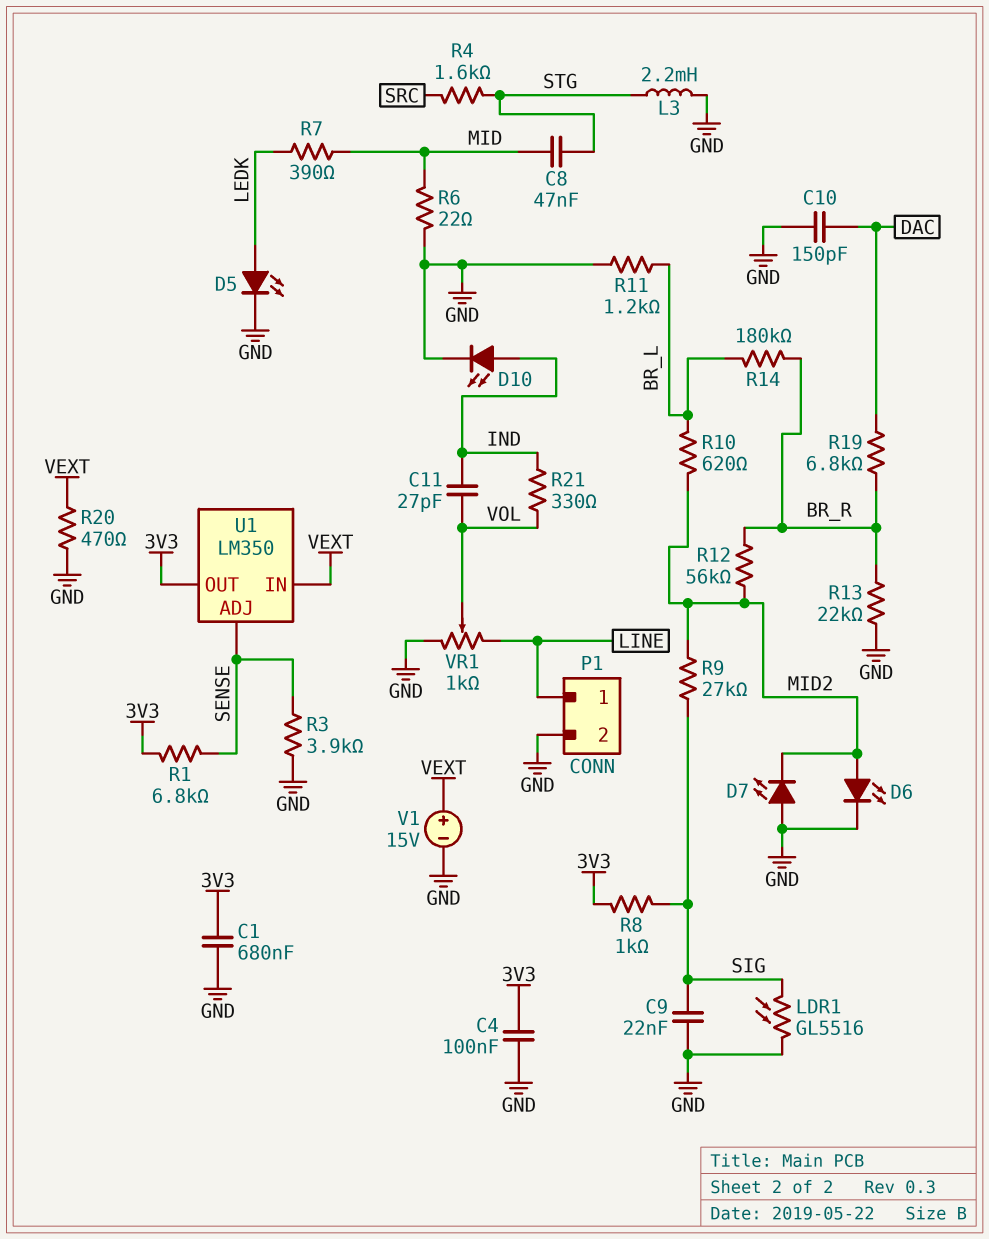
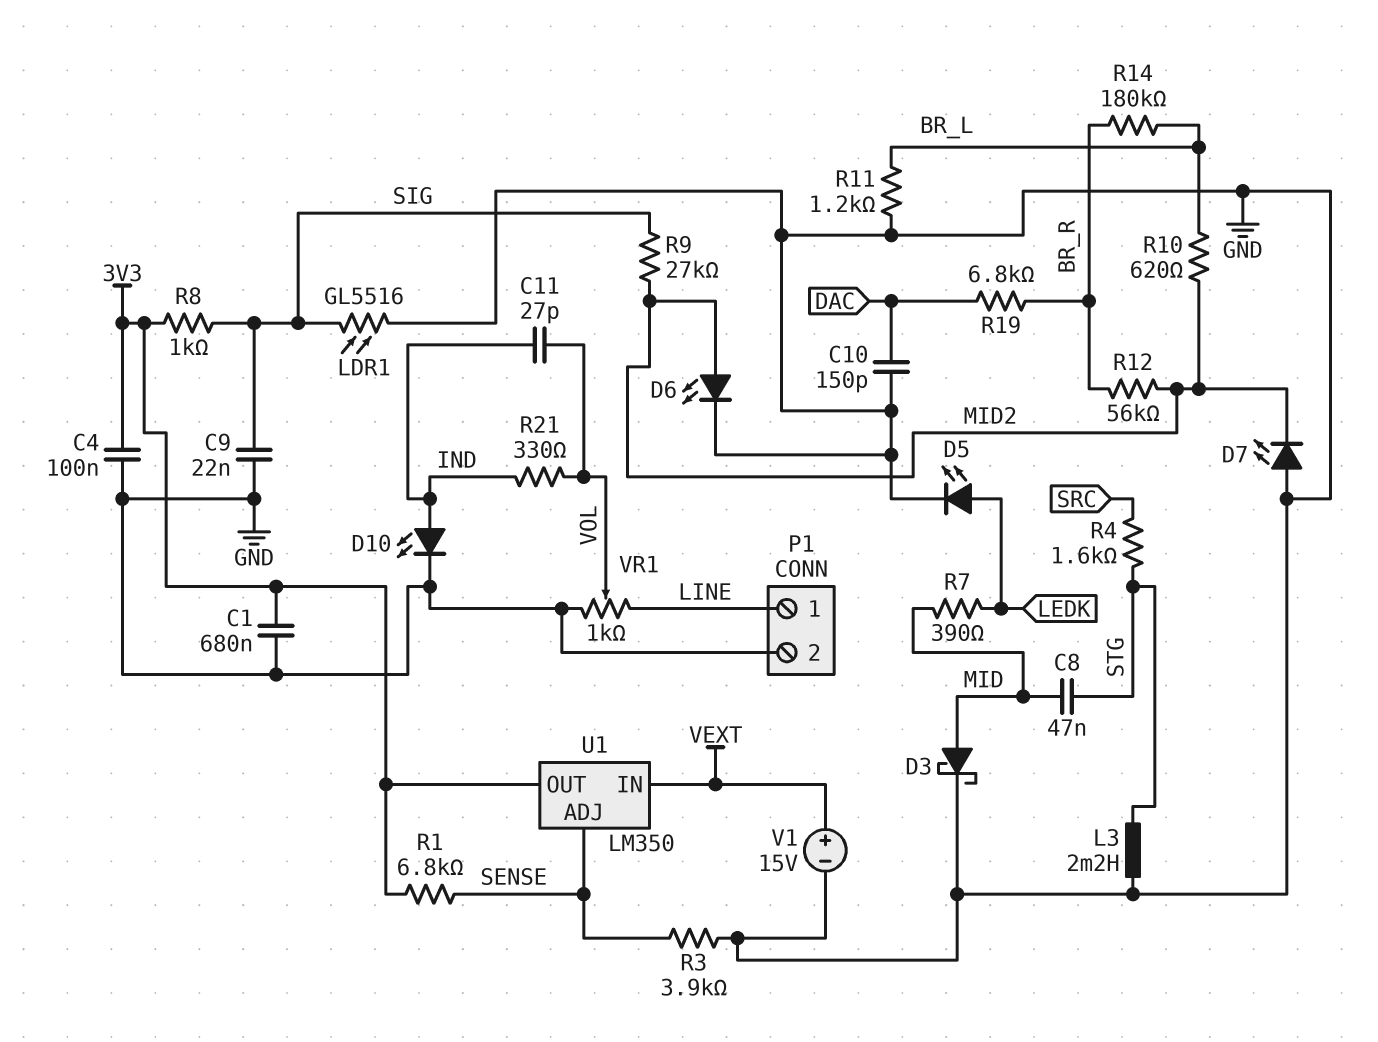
D3: none -> schottky (A MID, K GND)
R6: 22 (GND, MID) -> none
R13: 22k (BR_R, GND) -> none
R20: 470 (GND, VEXT) -> none

